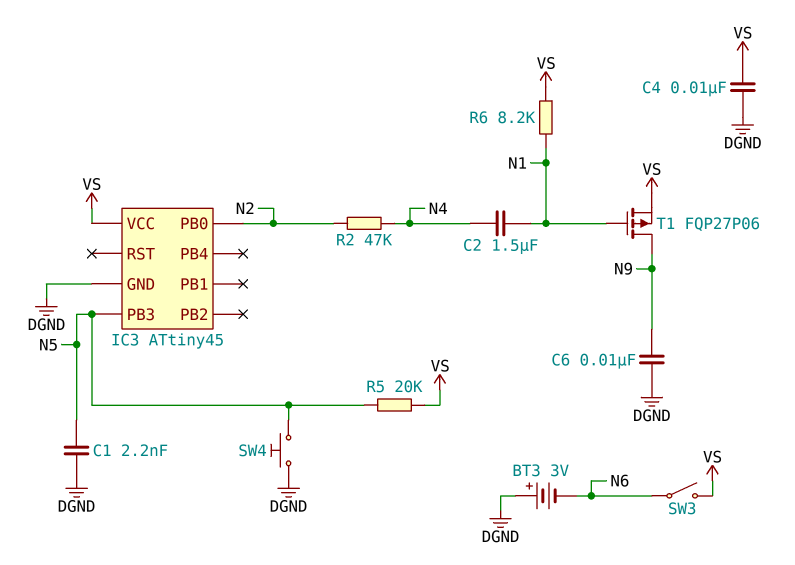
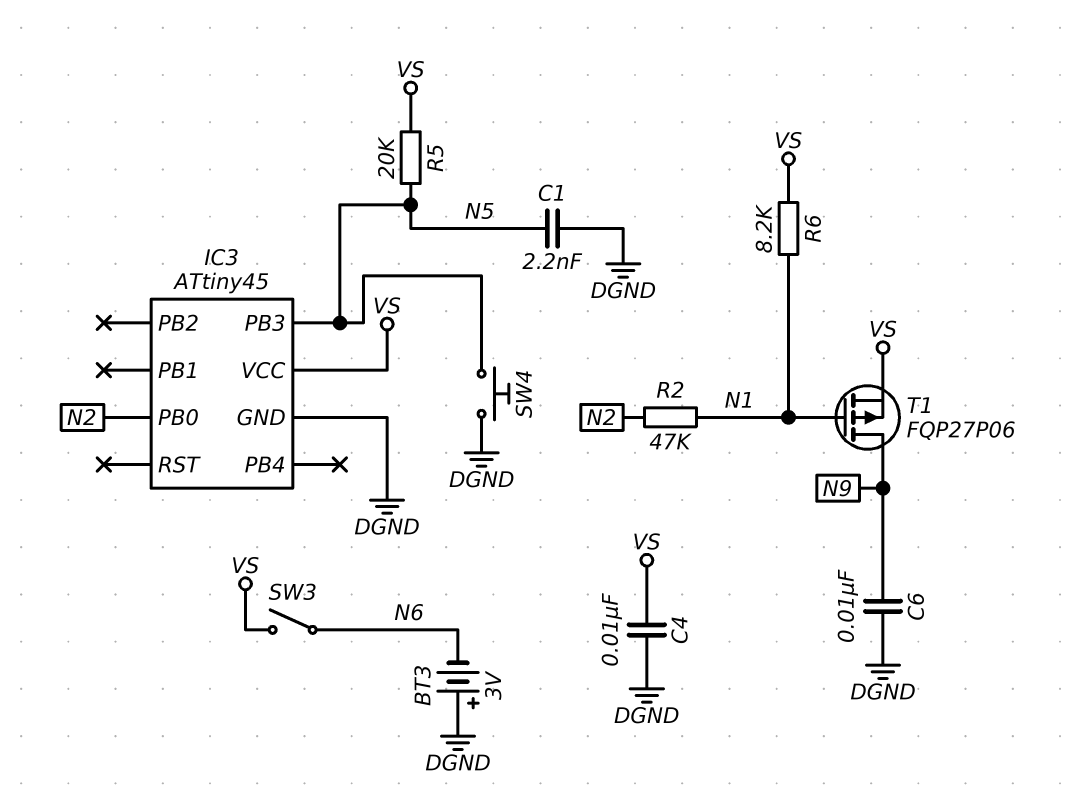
C2: 1.5uF (N1, N4) -> none
R2: 47k (N2, N4) -> 47k (N1, N2)

